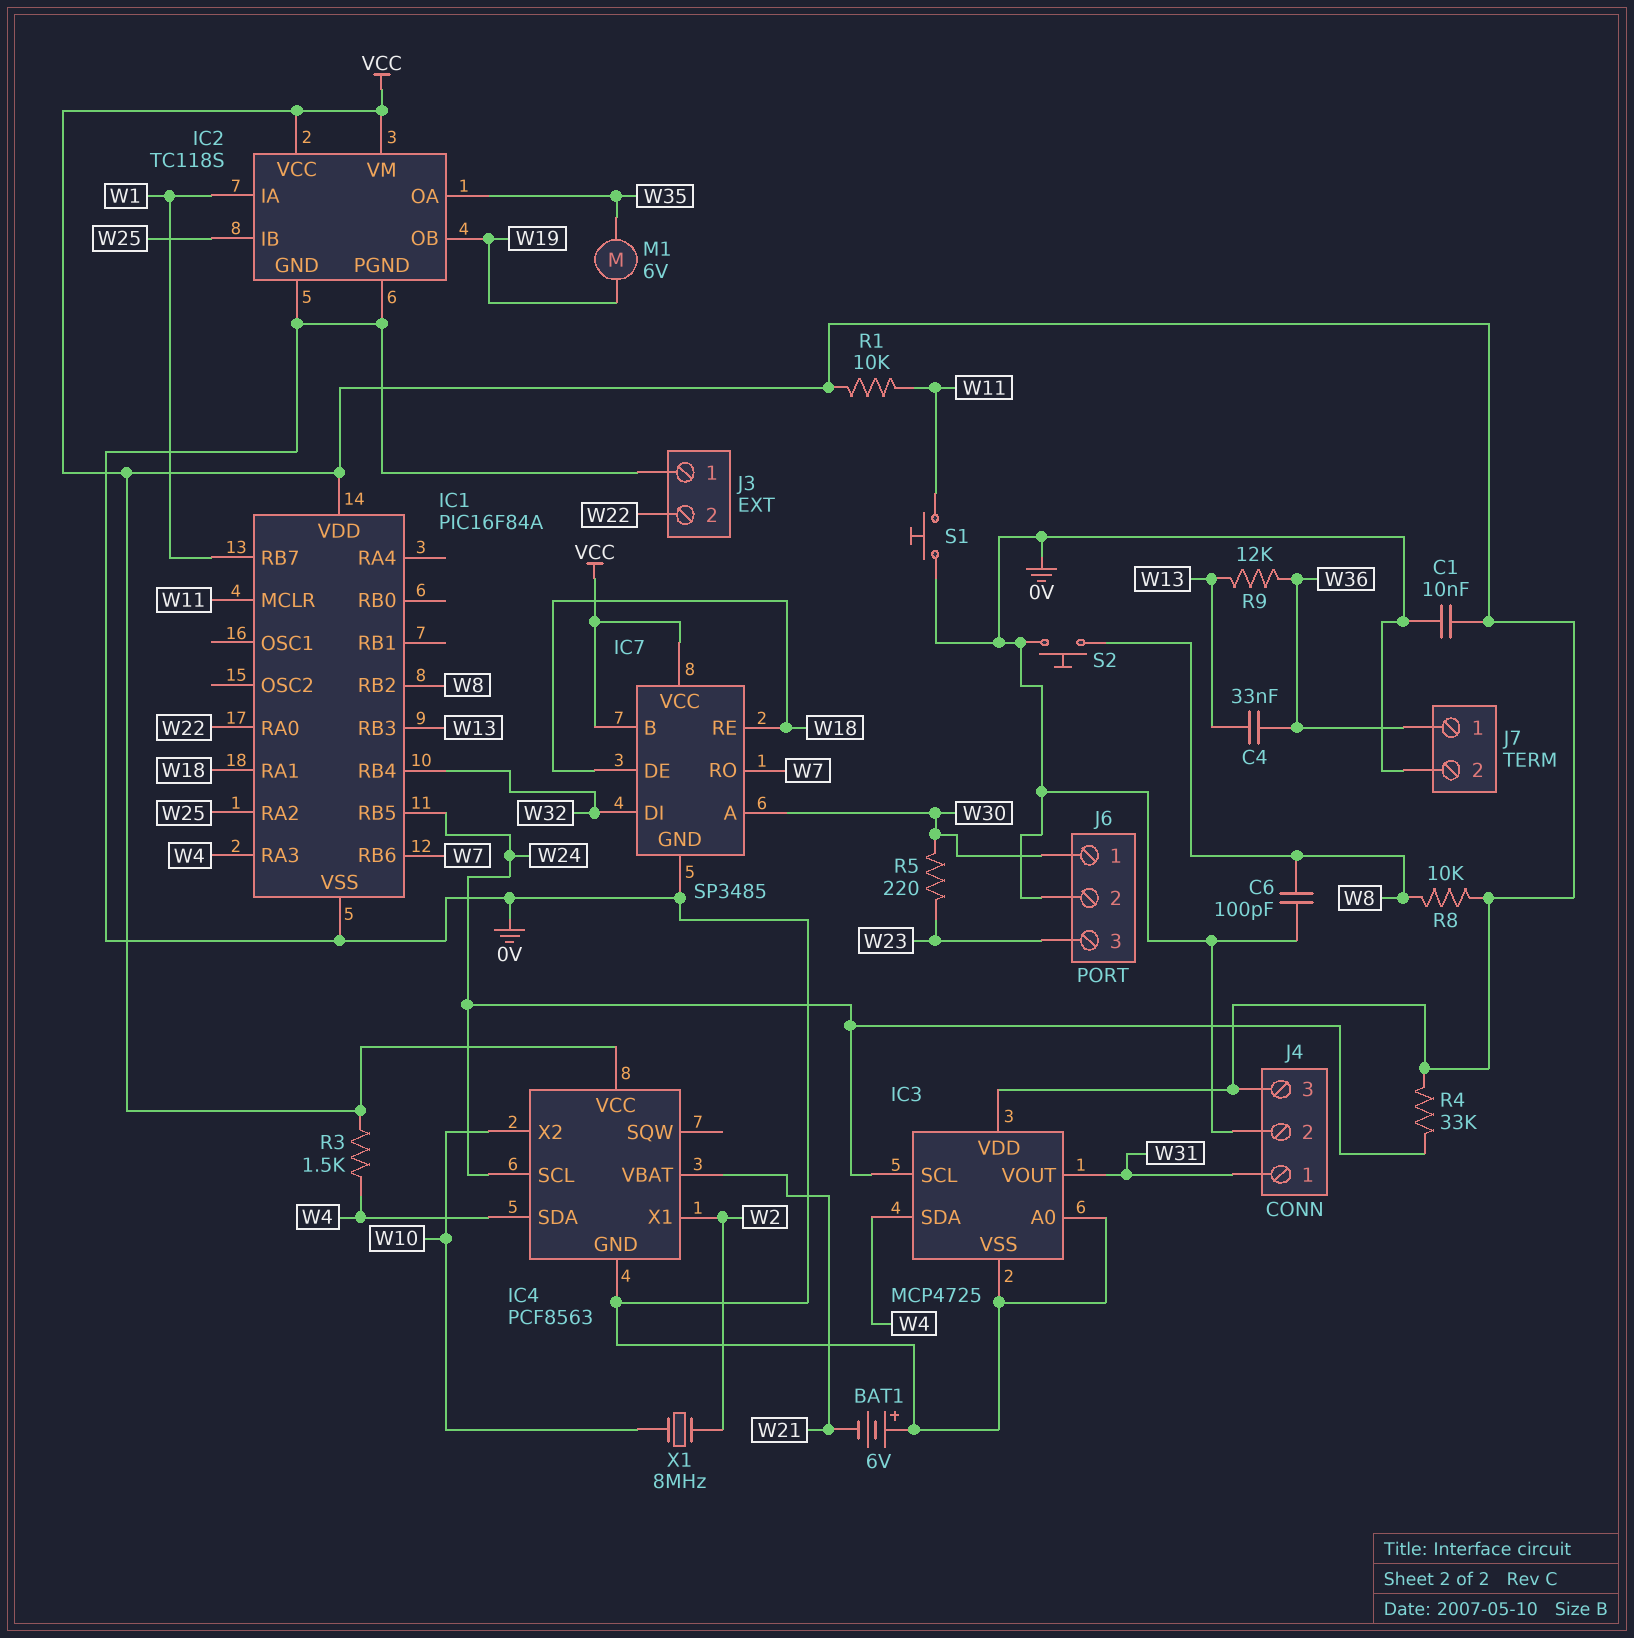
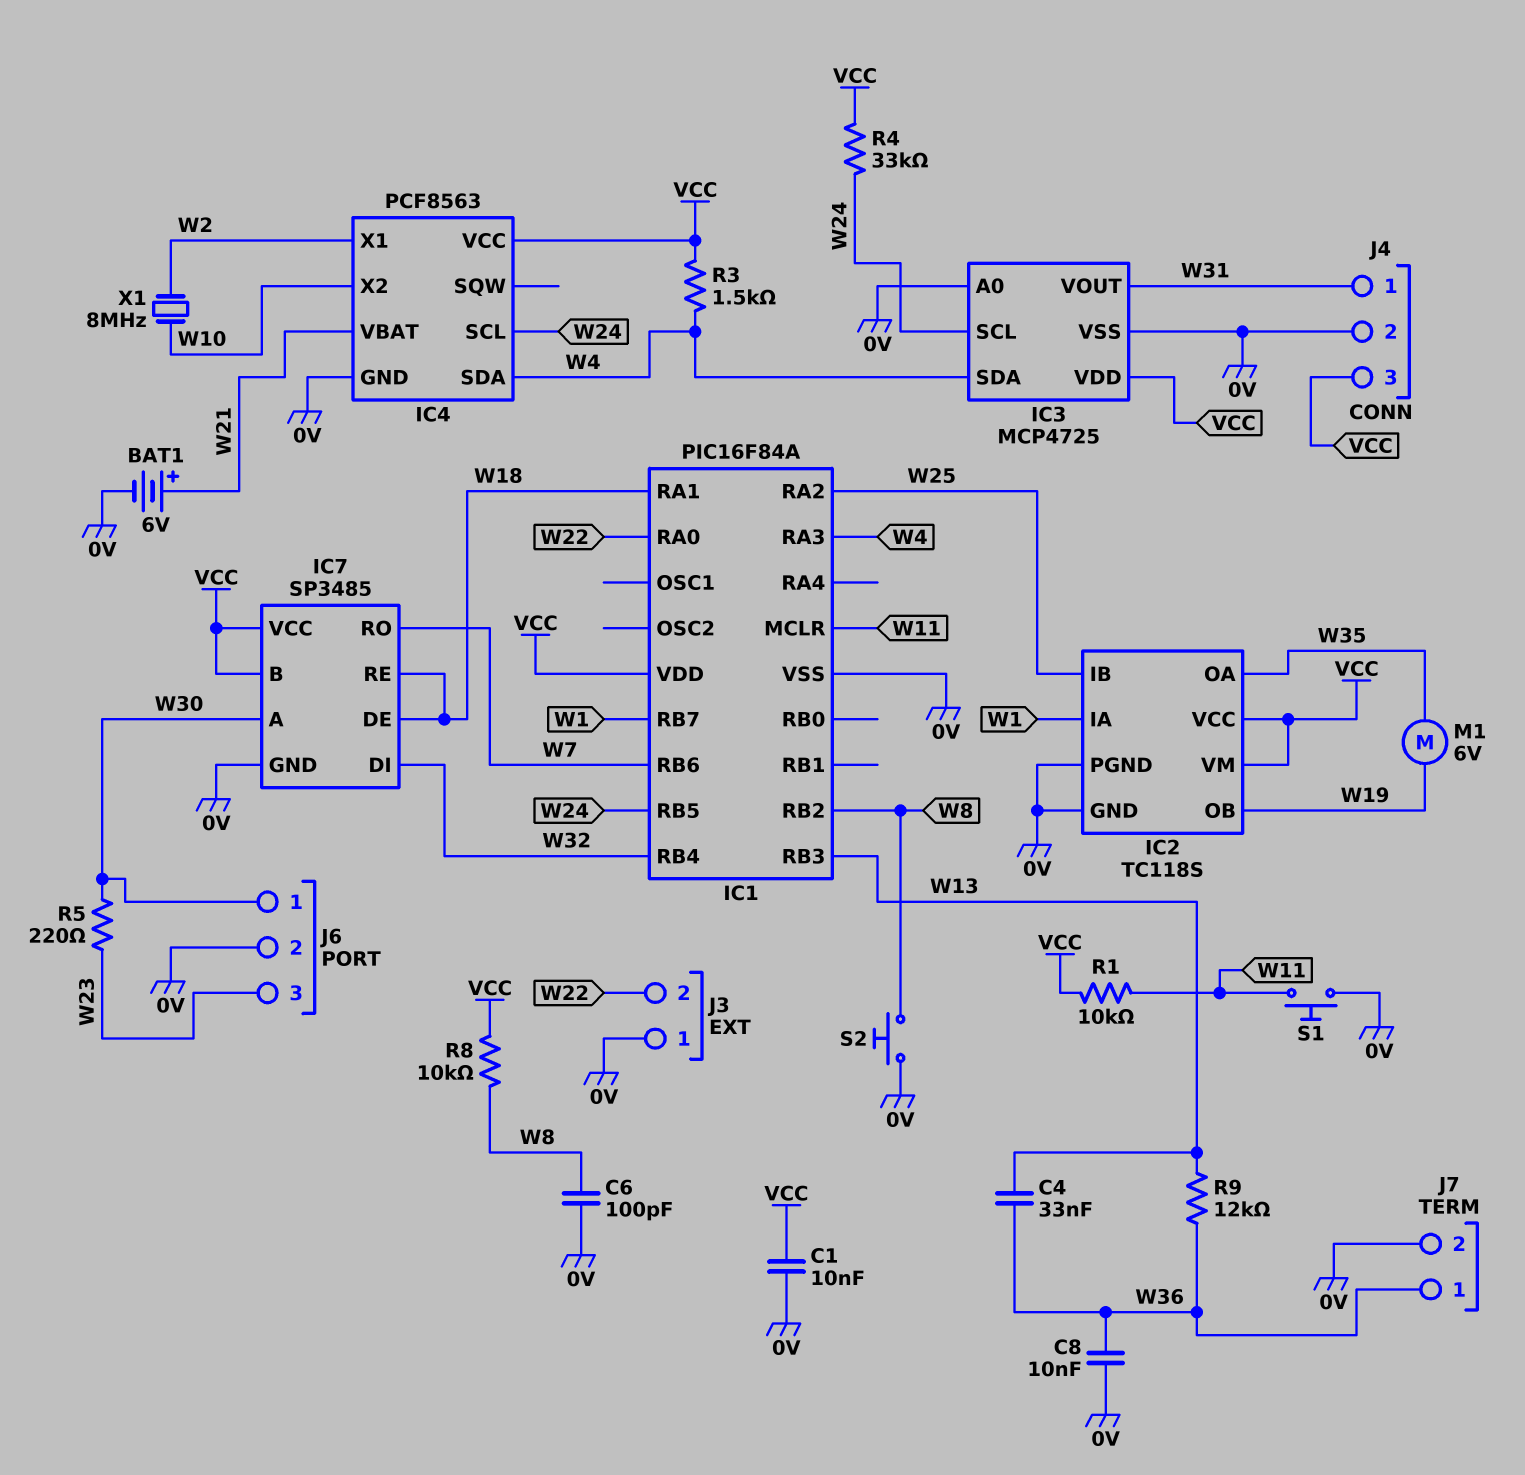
BAT1: 6V (plus 0V, minus W21) -> 6V (plus W21, minus 0V)
C8: none -> 10nF (0V, W36)

